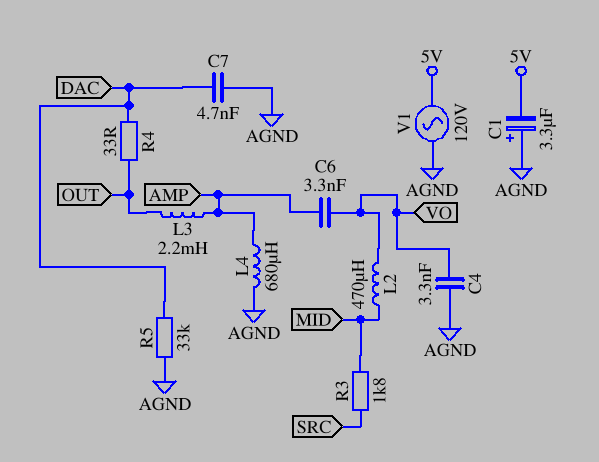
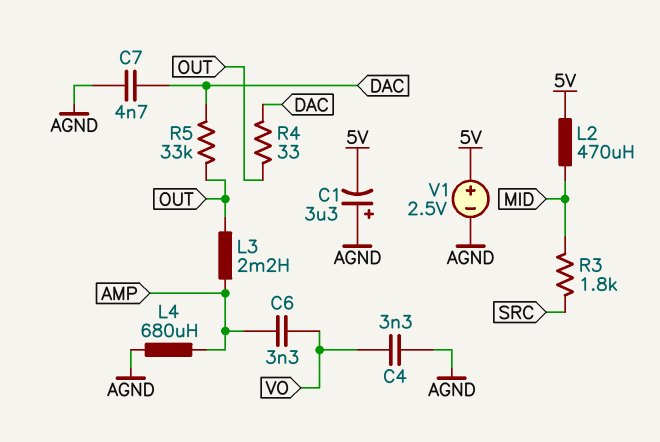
L2: 470uH (MID, VO) -> 470uH (5V, MID)
R5: 33k (AGND, DAC) -> 33k (DAC, OUT)
V1: AC 120V (5V, AGND) -> 2.5V (plus 5V, minus AGND)

